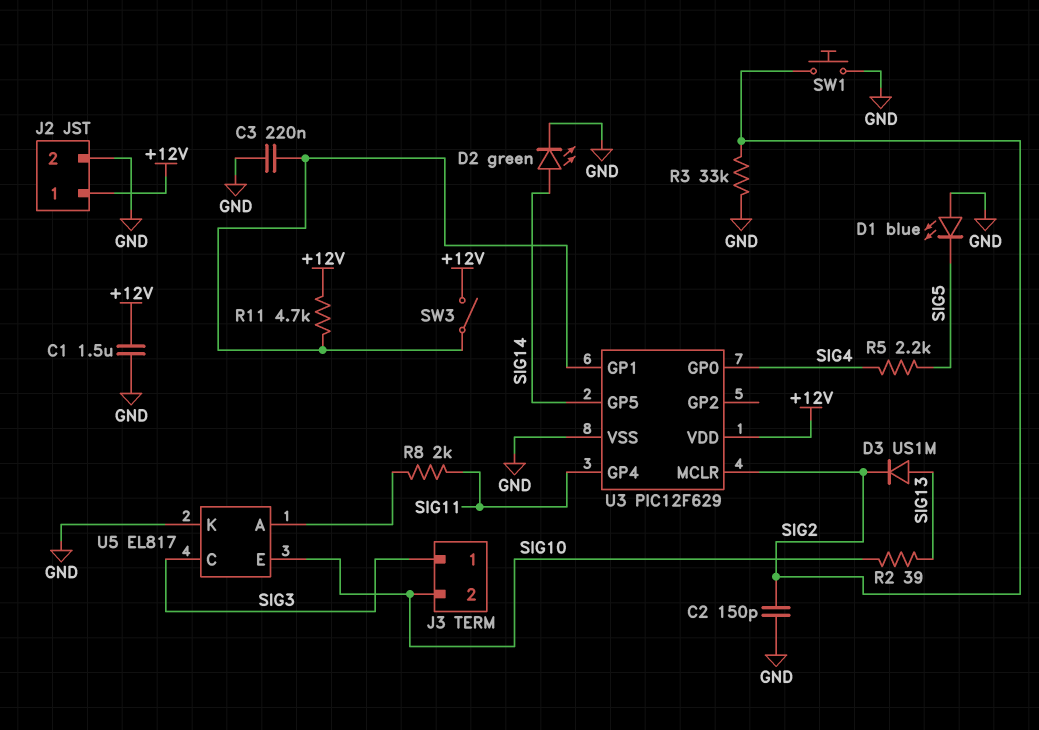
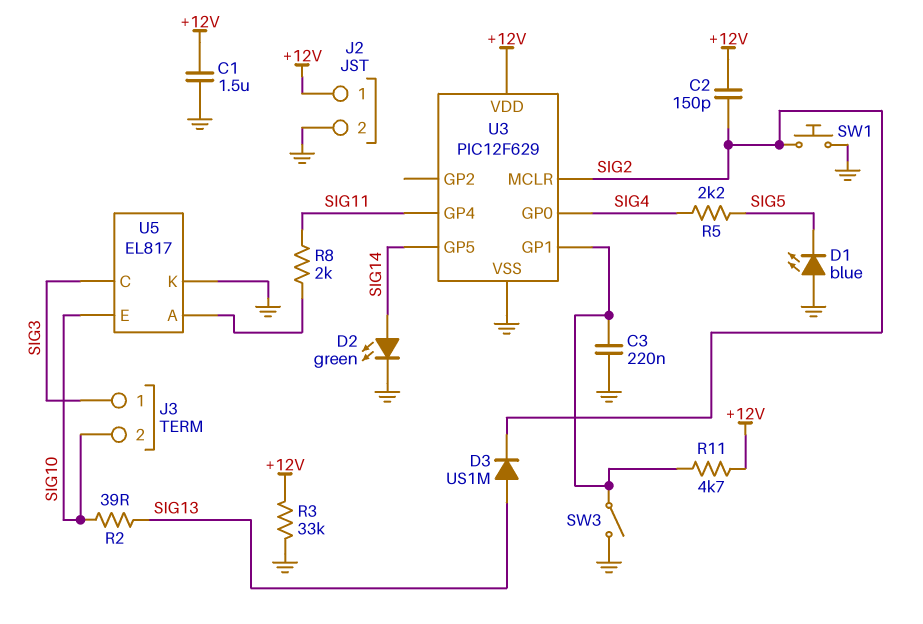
C2: 150pF (GND, SIG2) -> 150pF (+12V, SIG2)
R3: 33k (GND, SIG2) -> 33k (+12V, GND)
SW3: switch (+12V, U3/GP1) -> switch (GND, U3/GP1)

